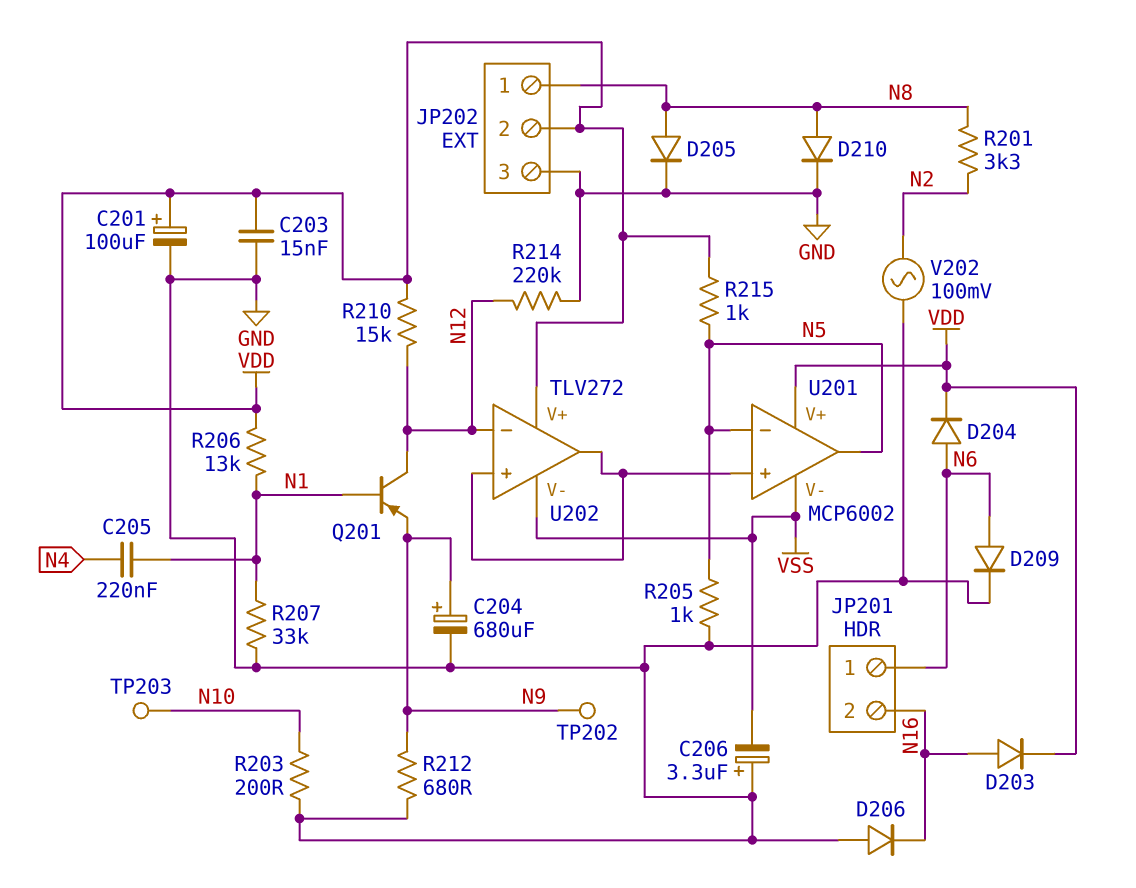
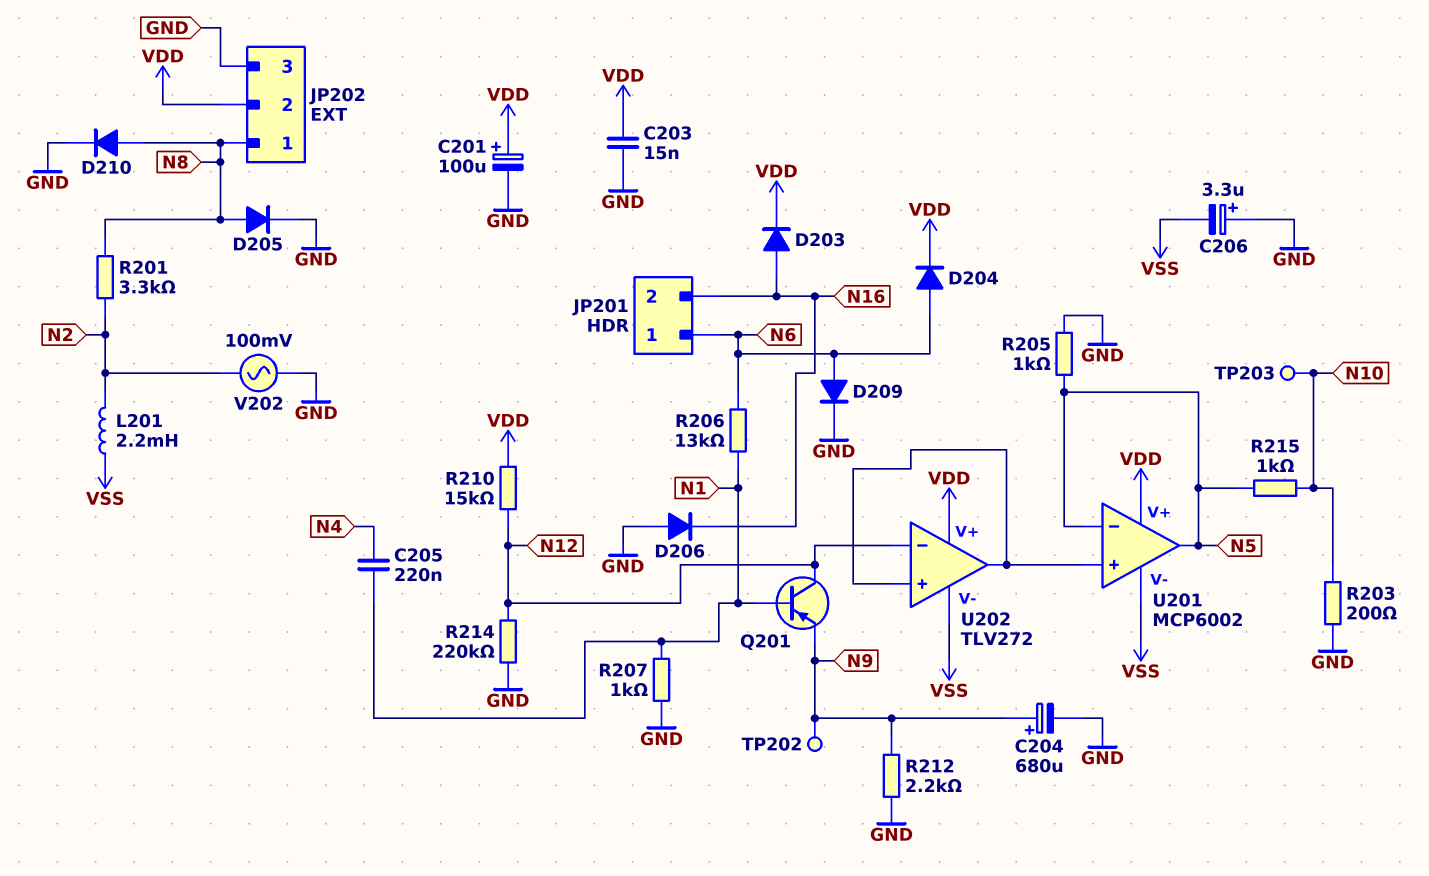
L201: none -> 2.2mH (N2, VSS)
R206: 13k (N1, VDD) -> 13k (N1, N6)
R207: 33k (GND, N1) -> 1k (GND, N1)
R212: 680 (GND, N9) -> 2.2k (GND, N9)
R215: 1k (N5, VDD) -> 1k (N5, N10)

